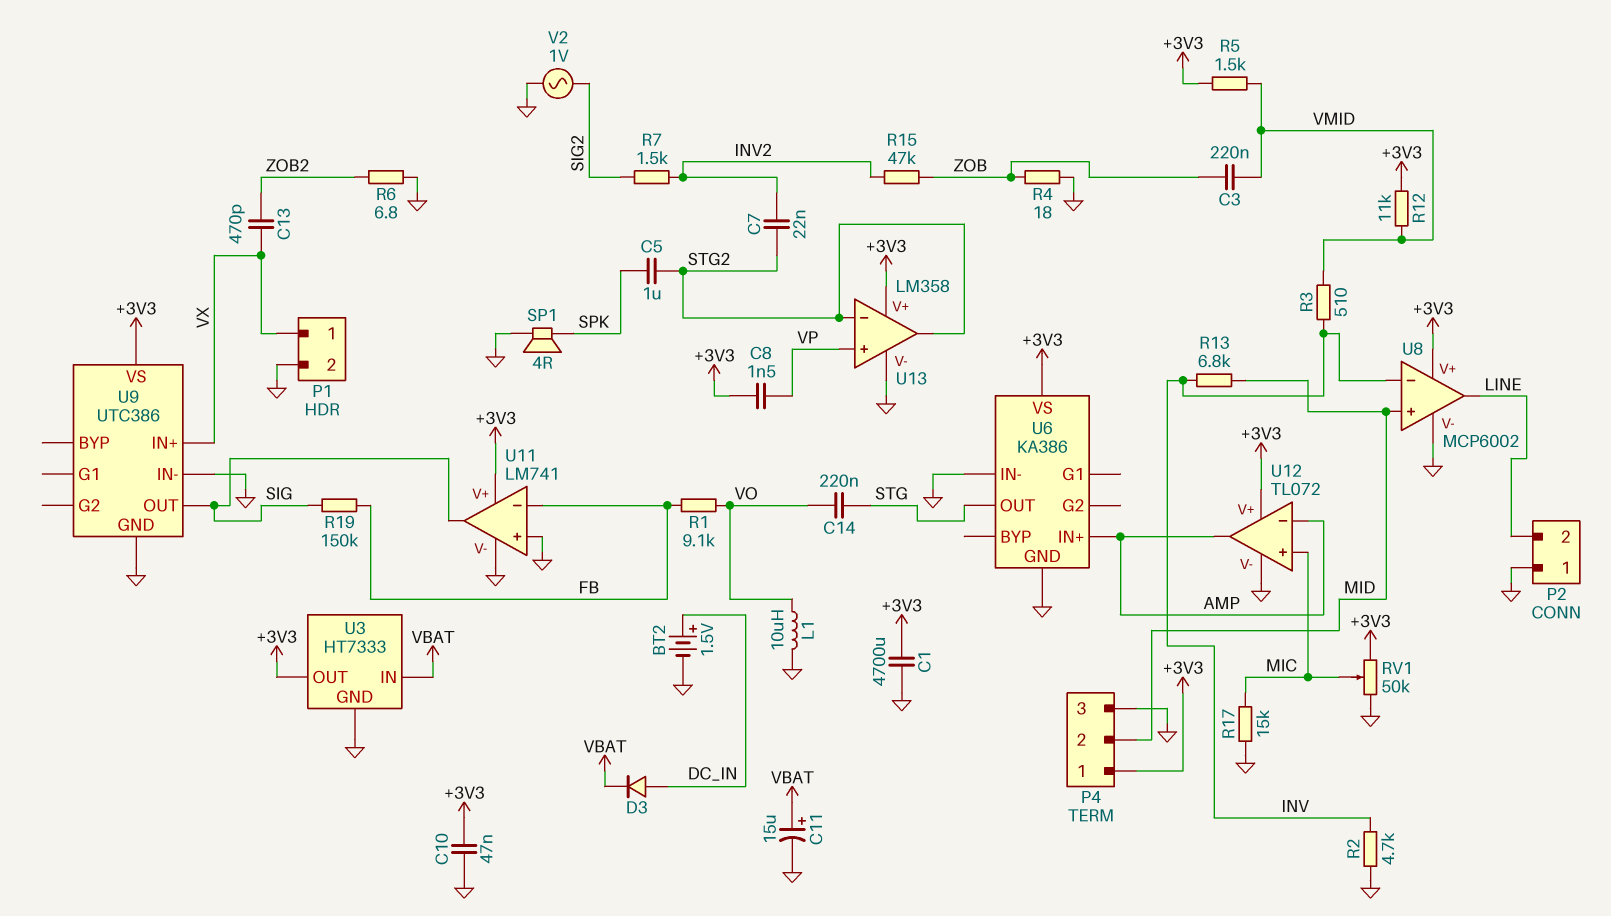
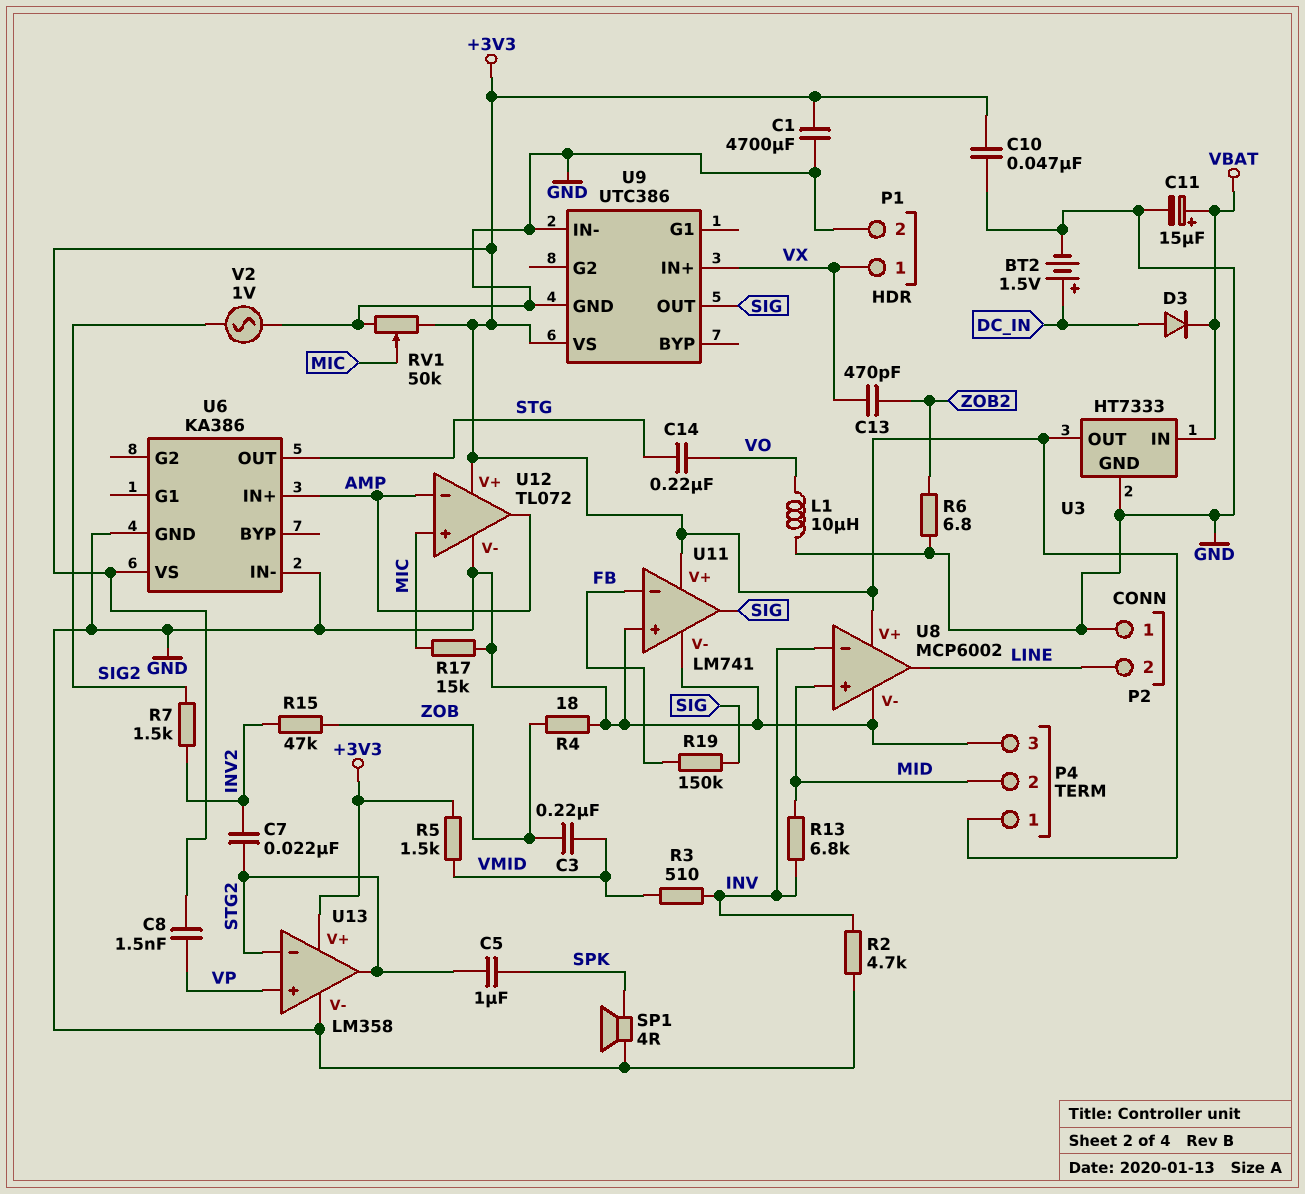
R1: 9.1k (FB, VO) -> none
R12: 11k (+3V3, VMID) -> none

